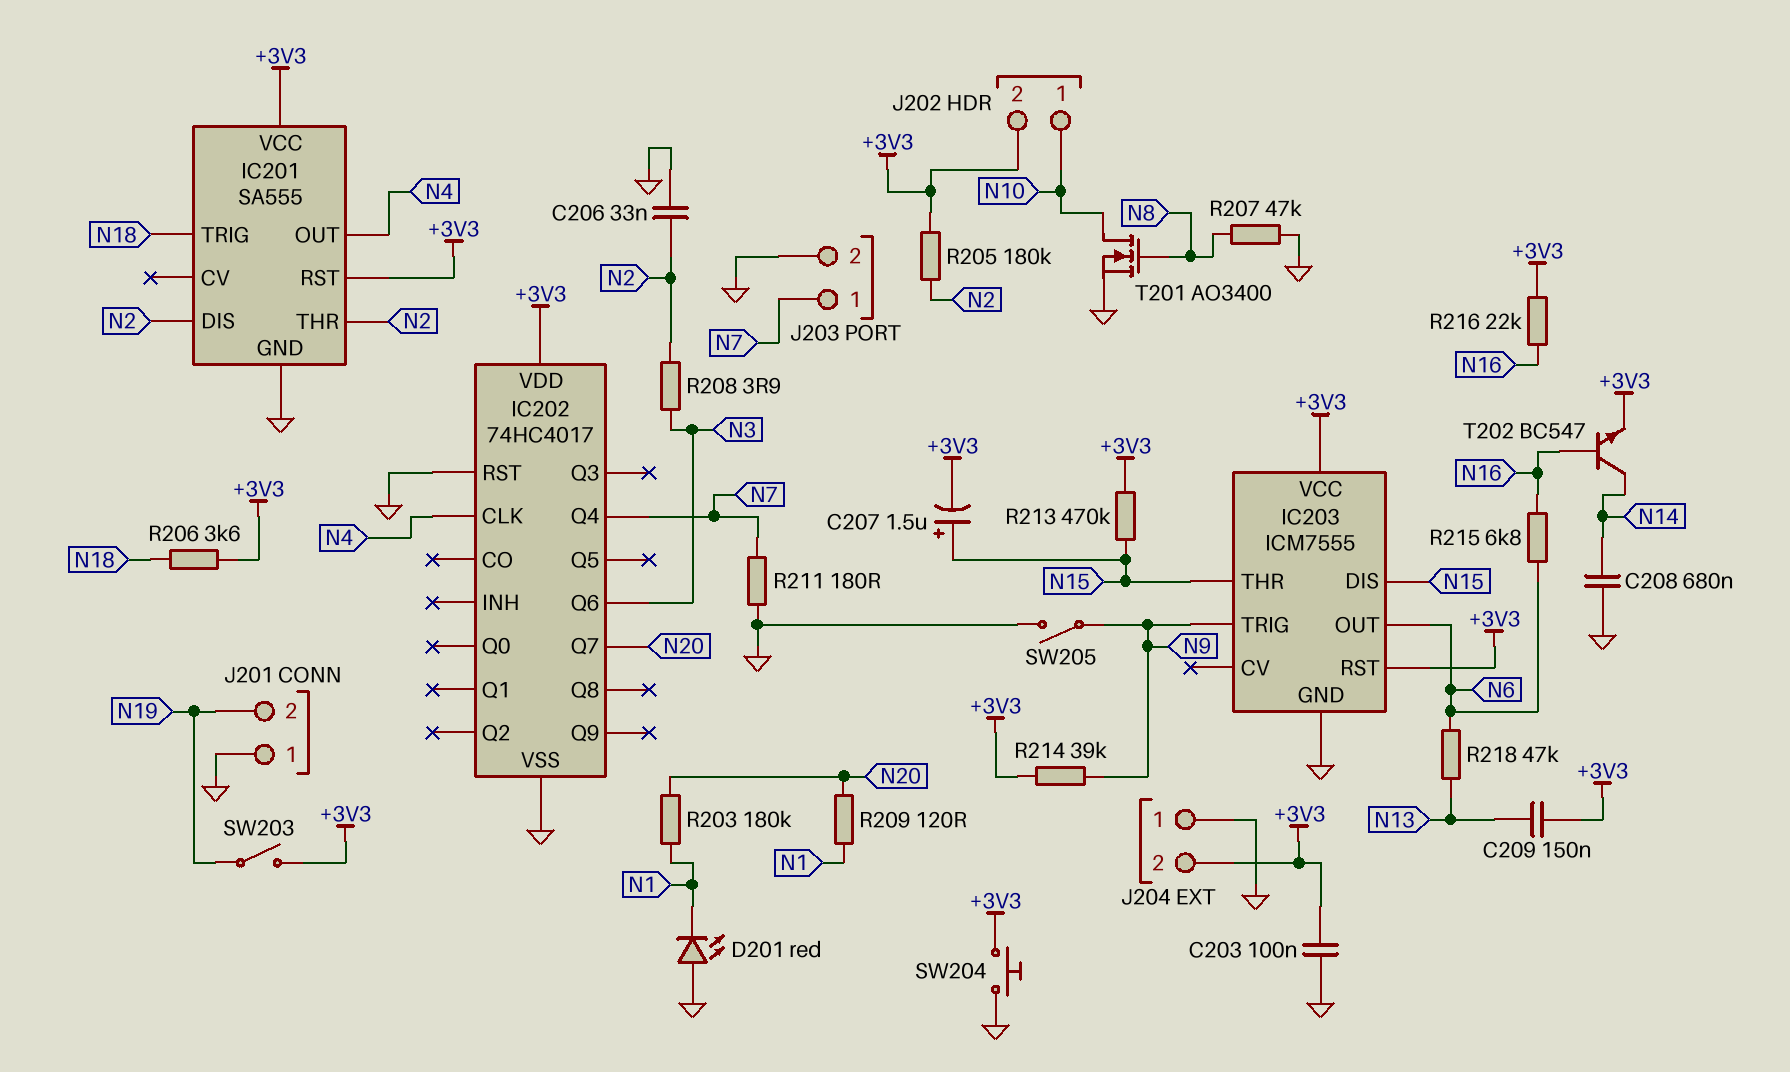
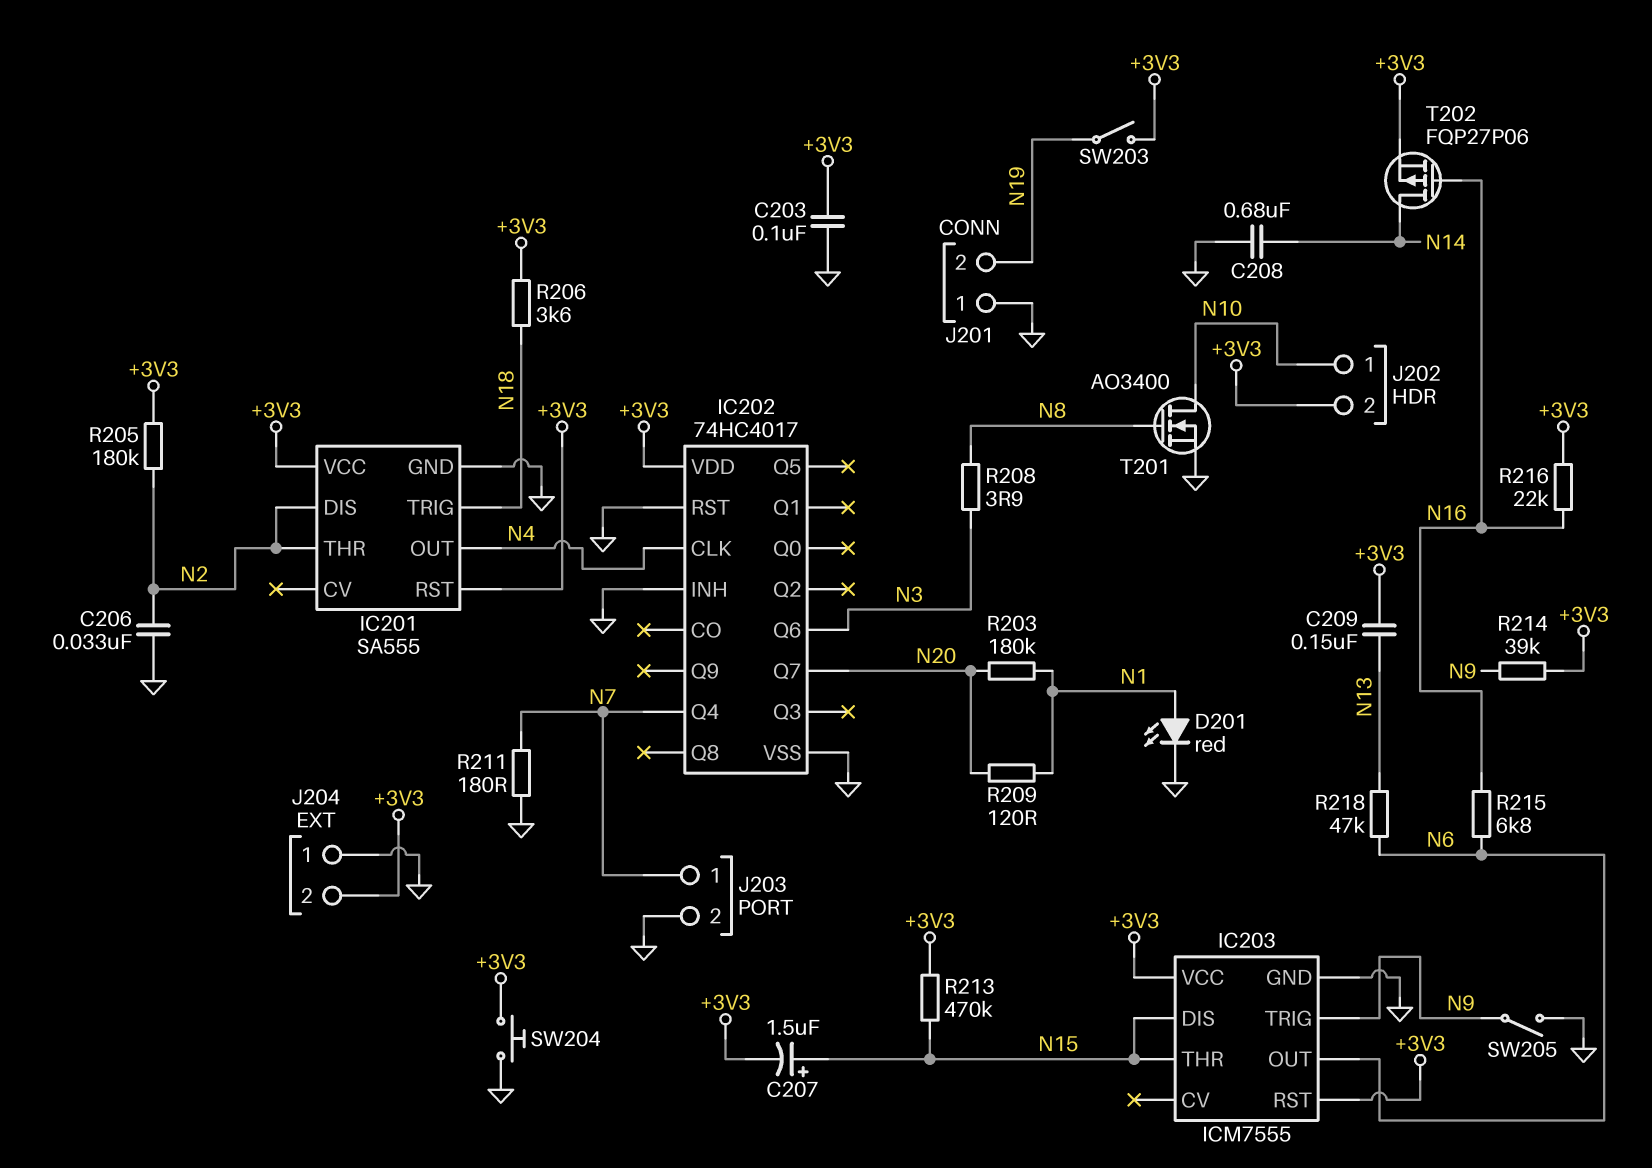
D201: LED red (A GND, K N1) -> LED red (A N1, K GND)
IC202 pin INH: none -> GND
R207: 47k (GND, N8) -> none
R208: 3.9 (N2, N3) -> 3.9 (N3, N8)
T202: NPN BC547 (B N16, C N14, E +3V3) -> PMOS FQP27P06 (G N16, D N14, S +3V3)

